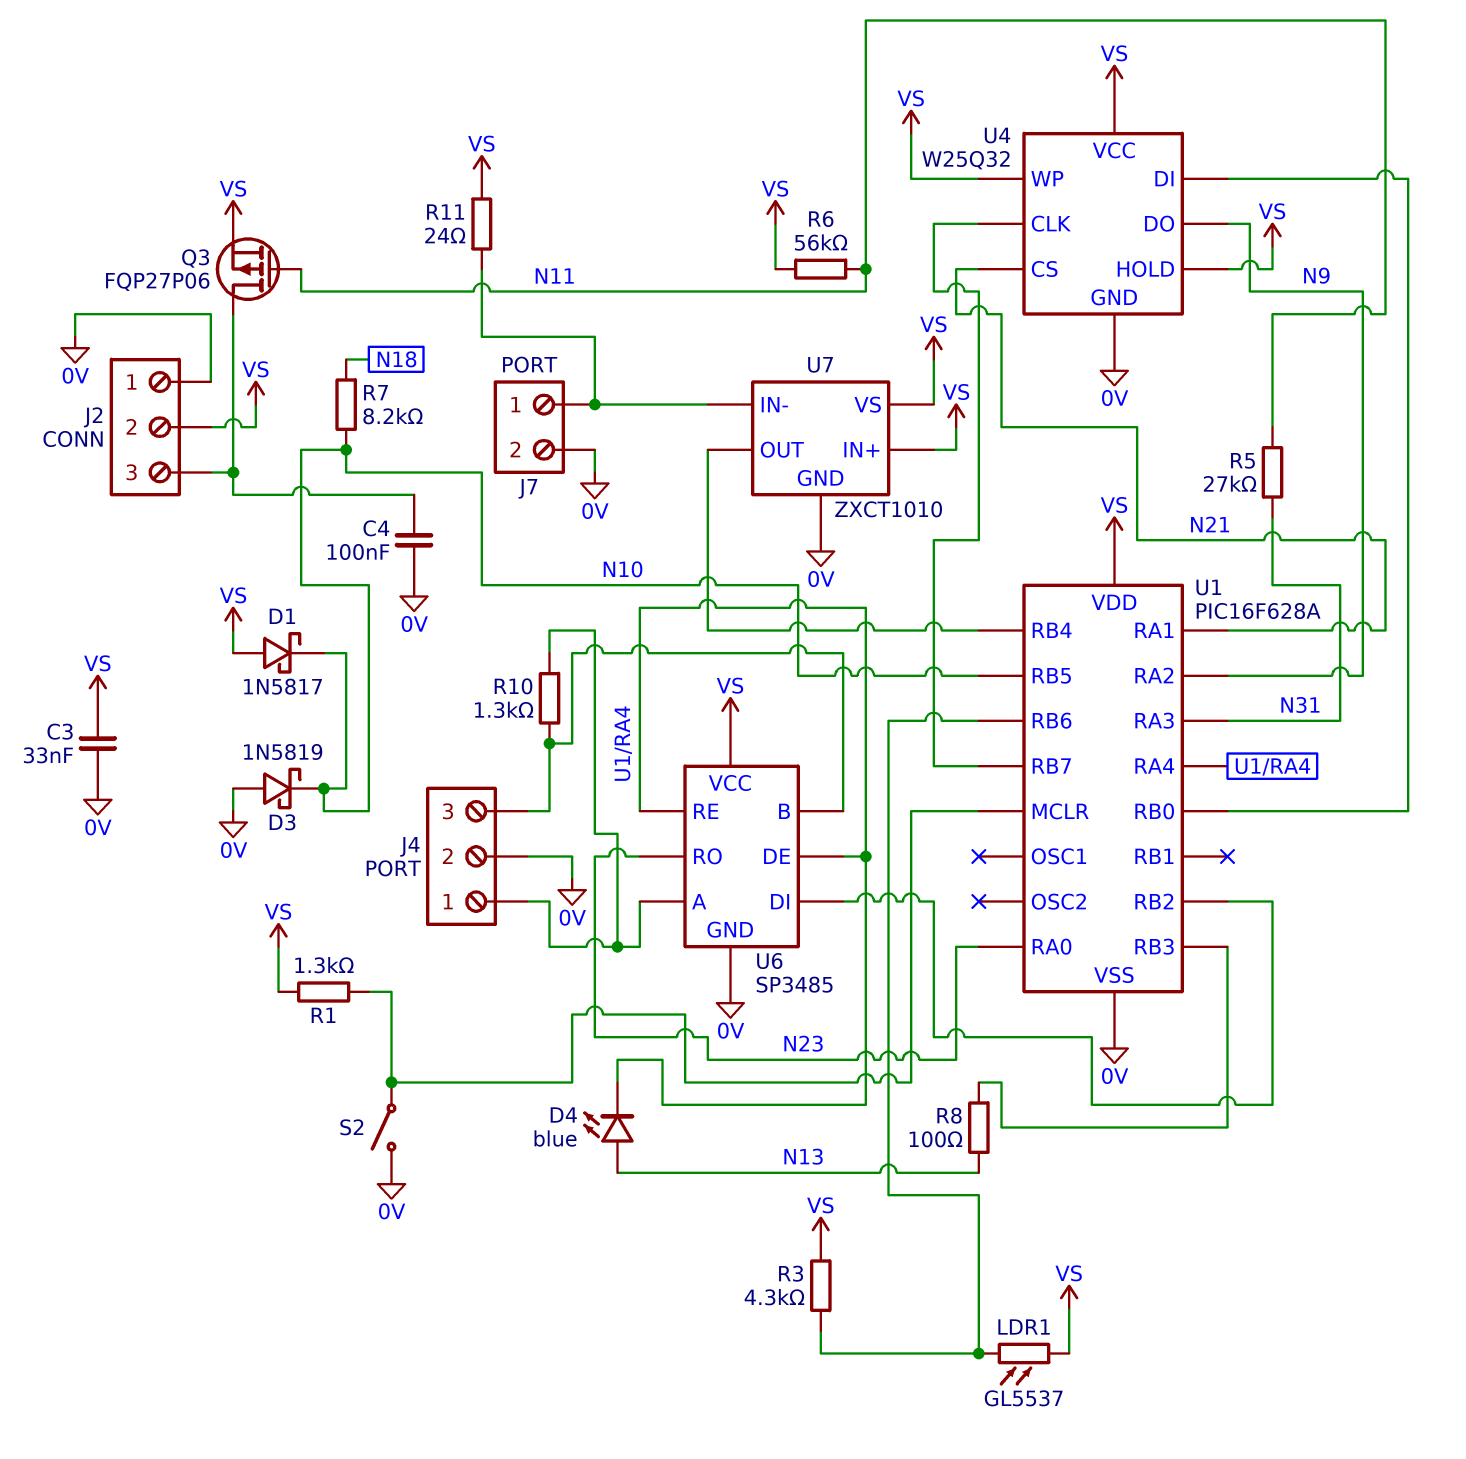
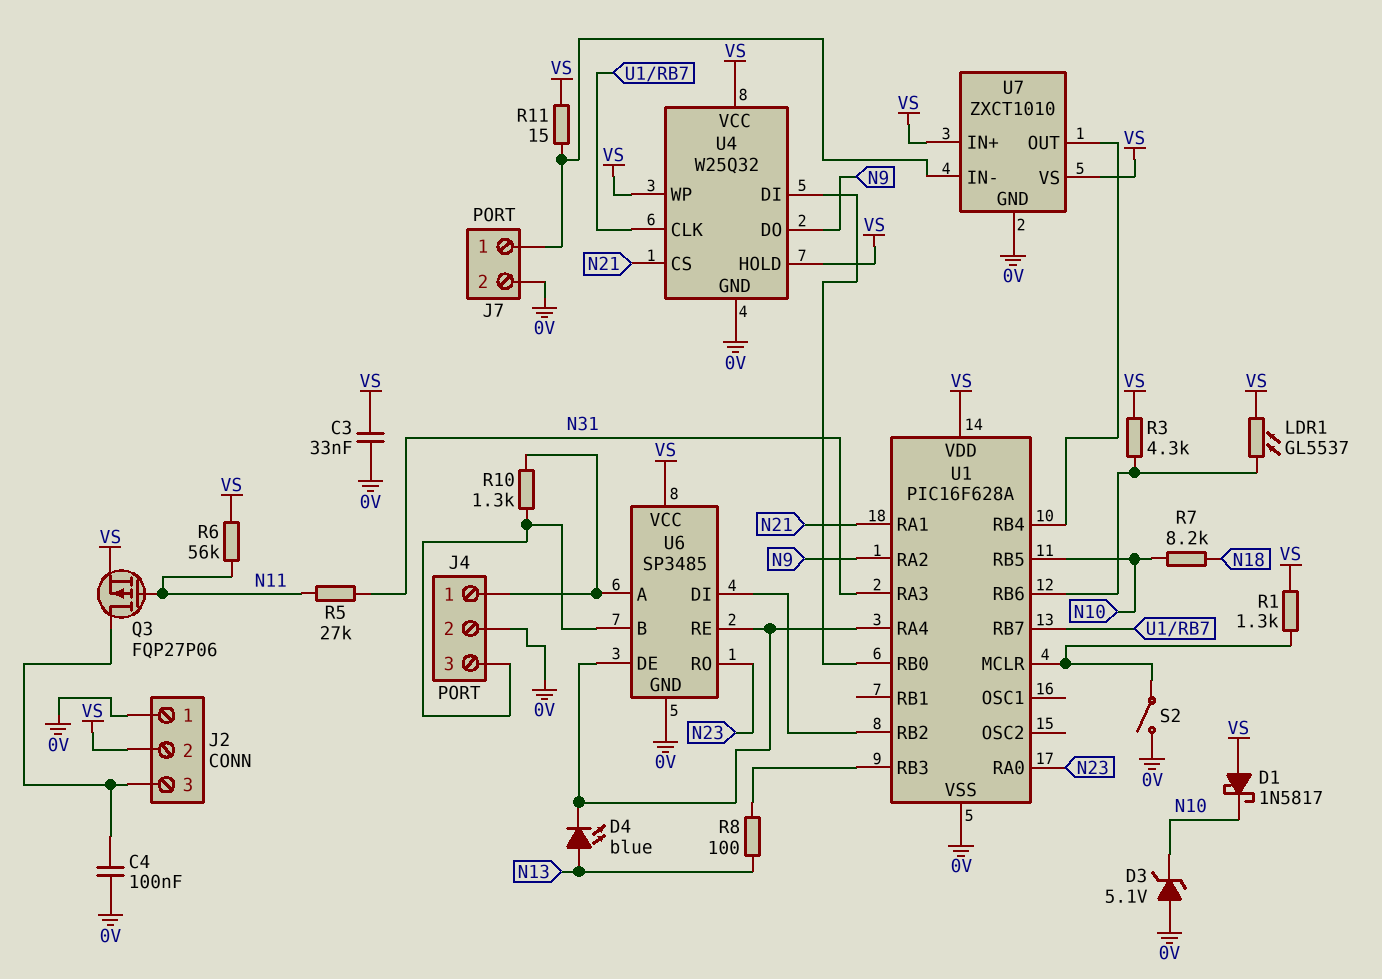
D3: schottky 1N5819 (A 0V, K N10) -> zener 5.1V (A 0V, K N10)
R11: 24 (J7/1, VS) -> 15 (J7/1, VS)

